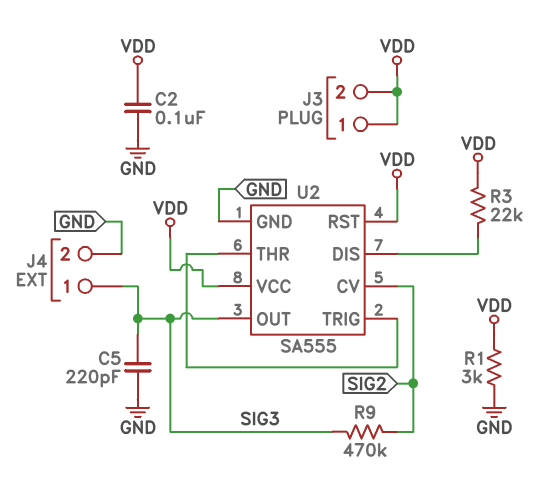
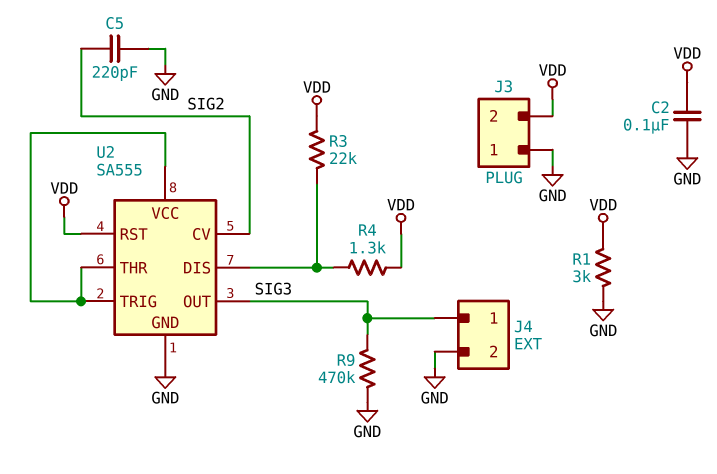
C5: 220pF (GND, SIG3) -> 220pF (GND, SIG2)
J3 pin 1: VDD -> GND
R4: none -> 1.3k (U2/DIS, VDD)
R9: 470k (SIG2, SIG3) -> 470k (GND, SIG3)
U2 pin VCC: VDD -> U2/THR

